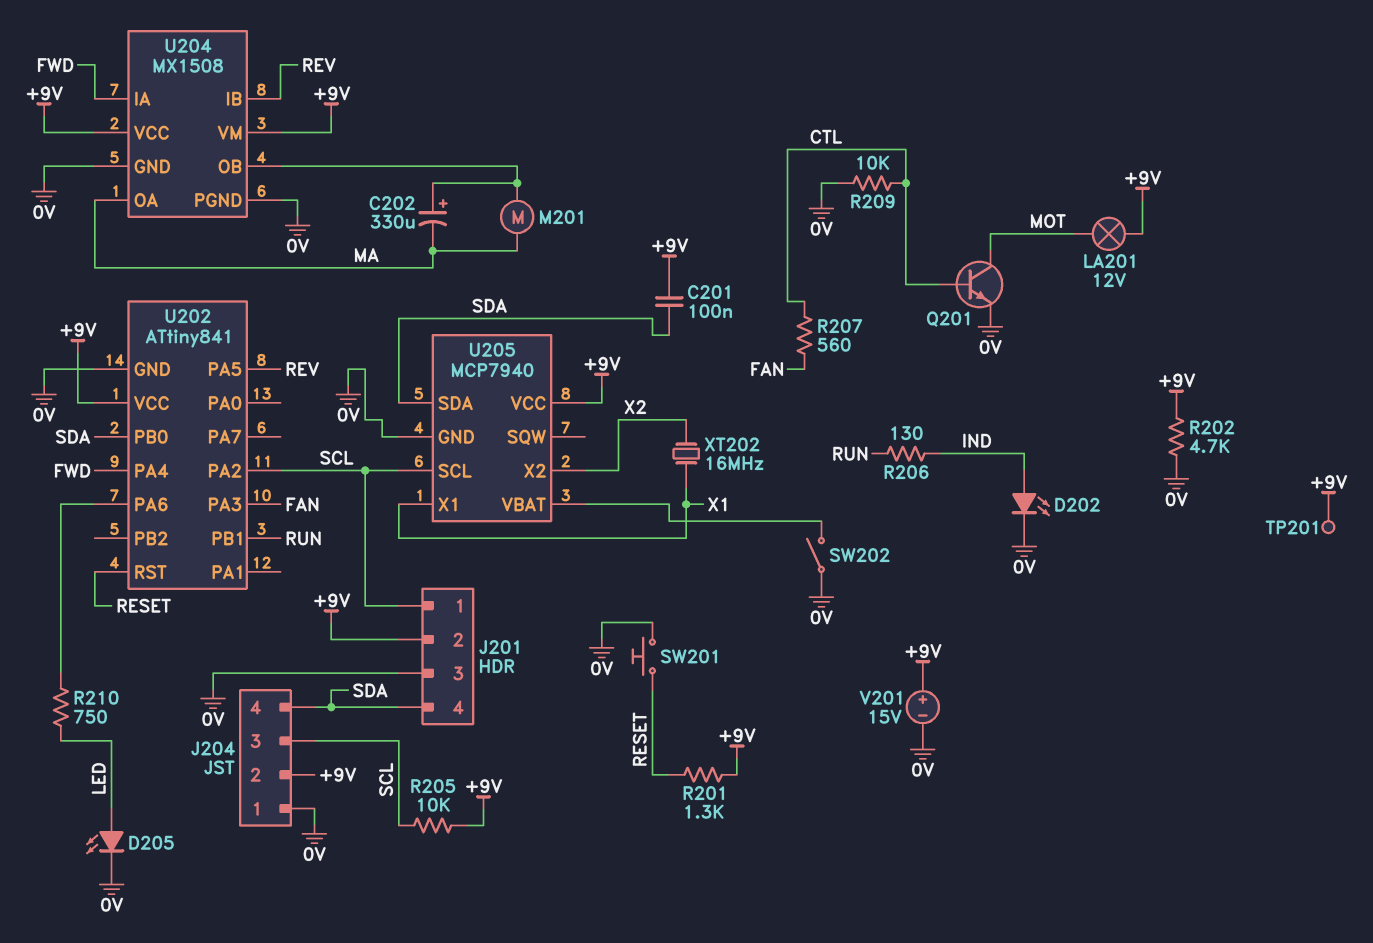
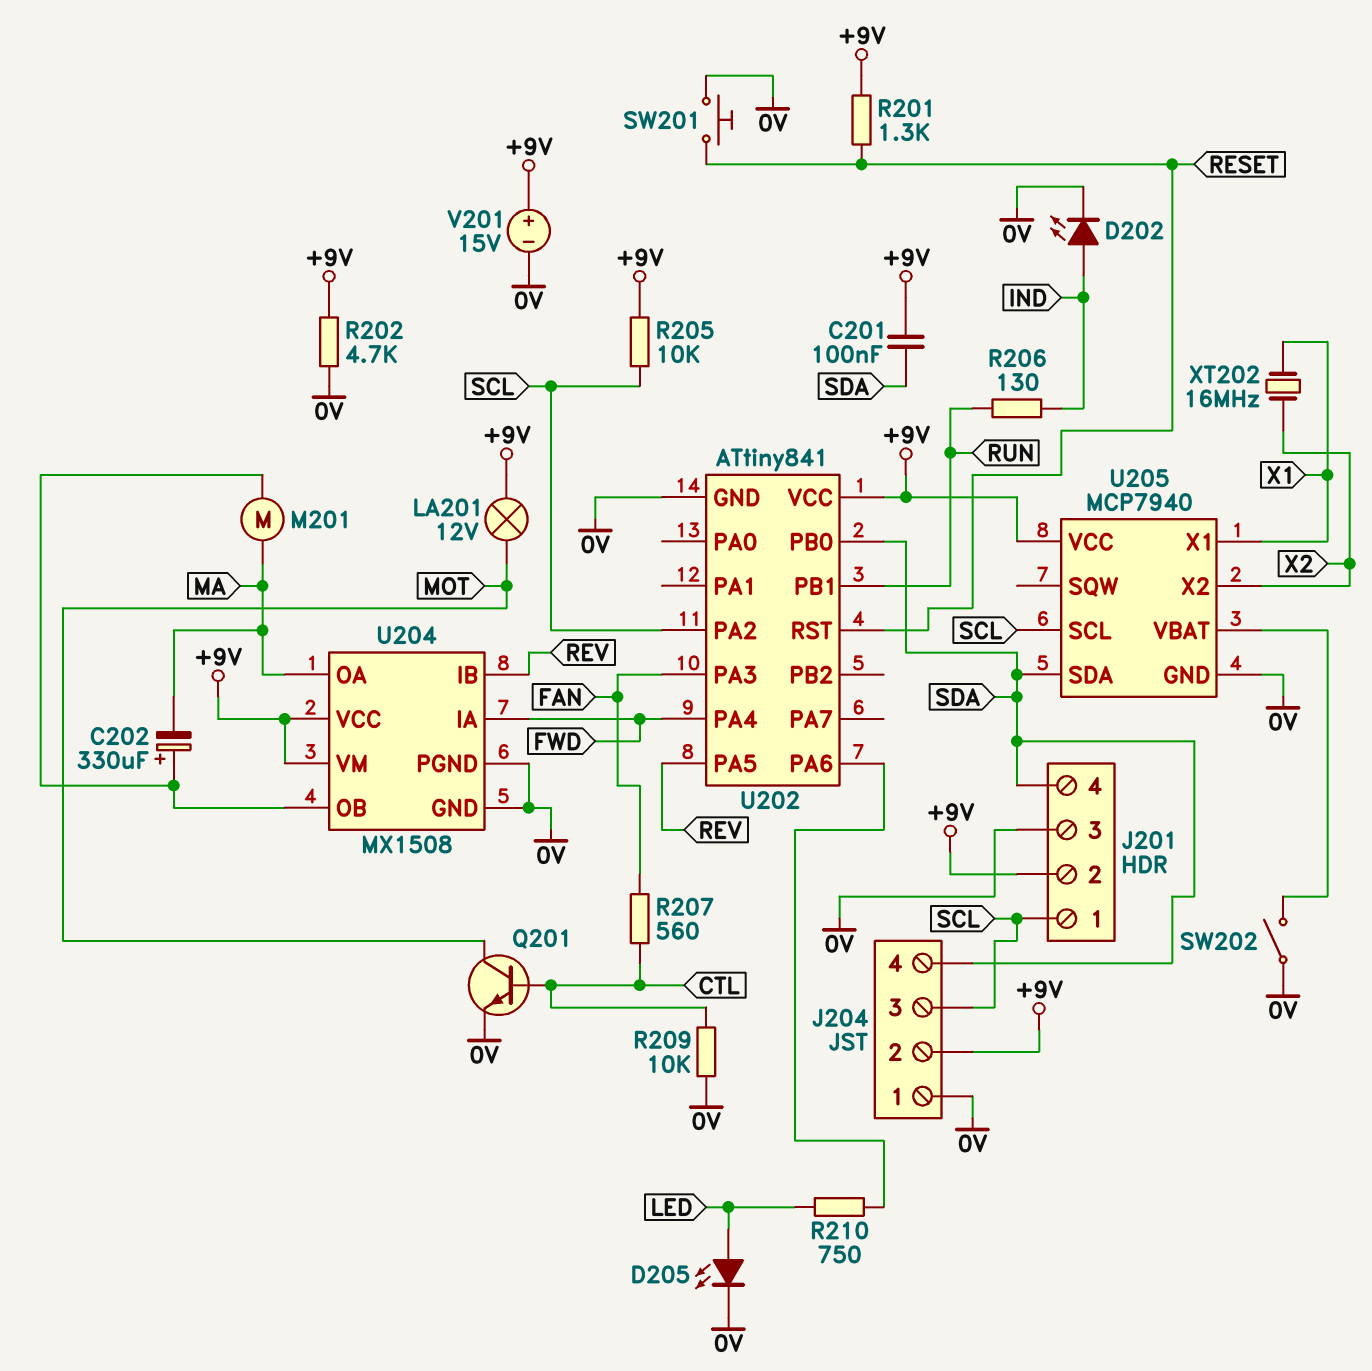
TP201: test point (+9V) -> none

